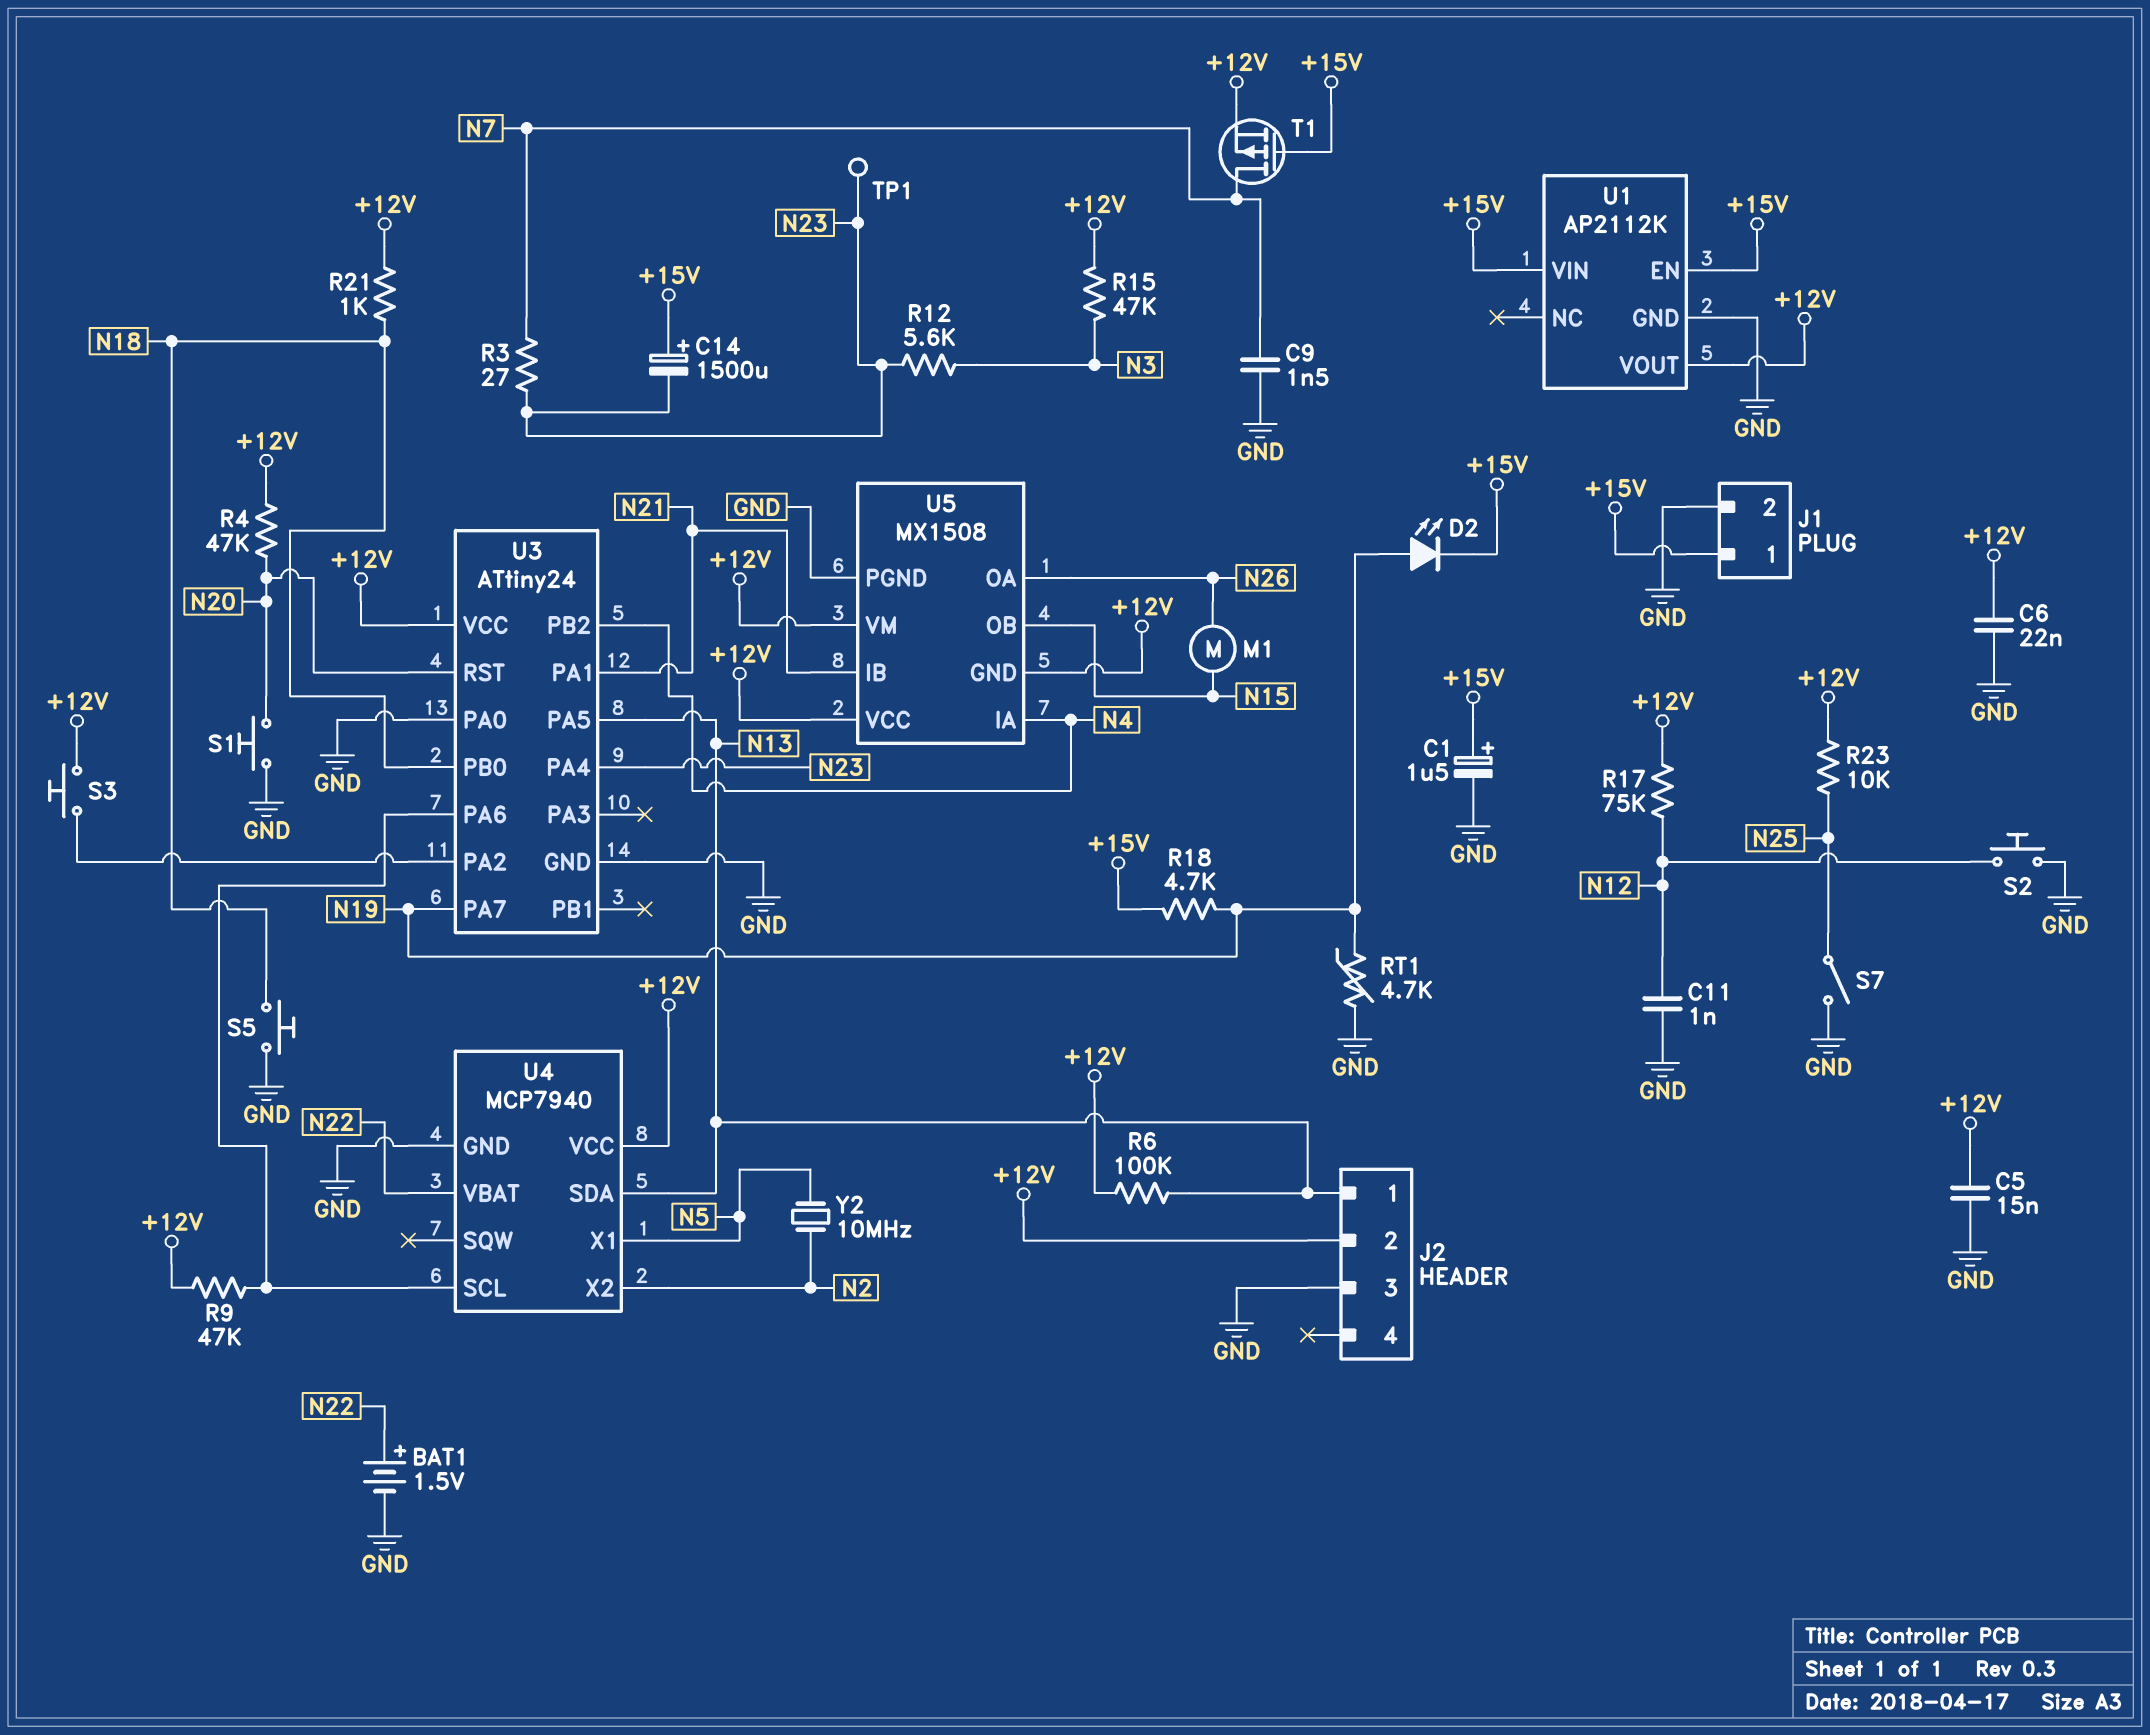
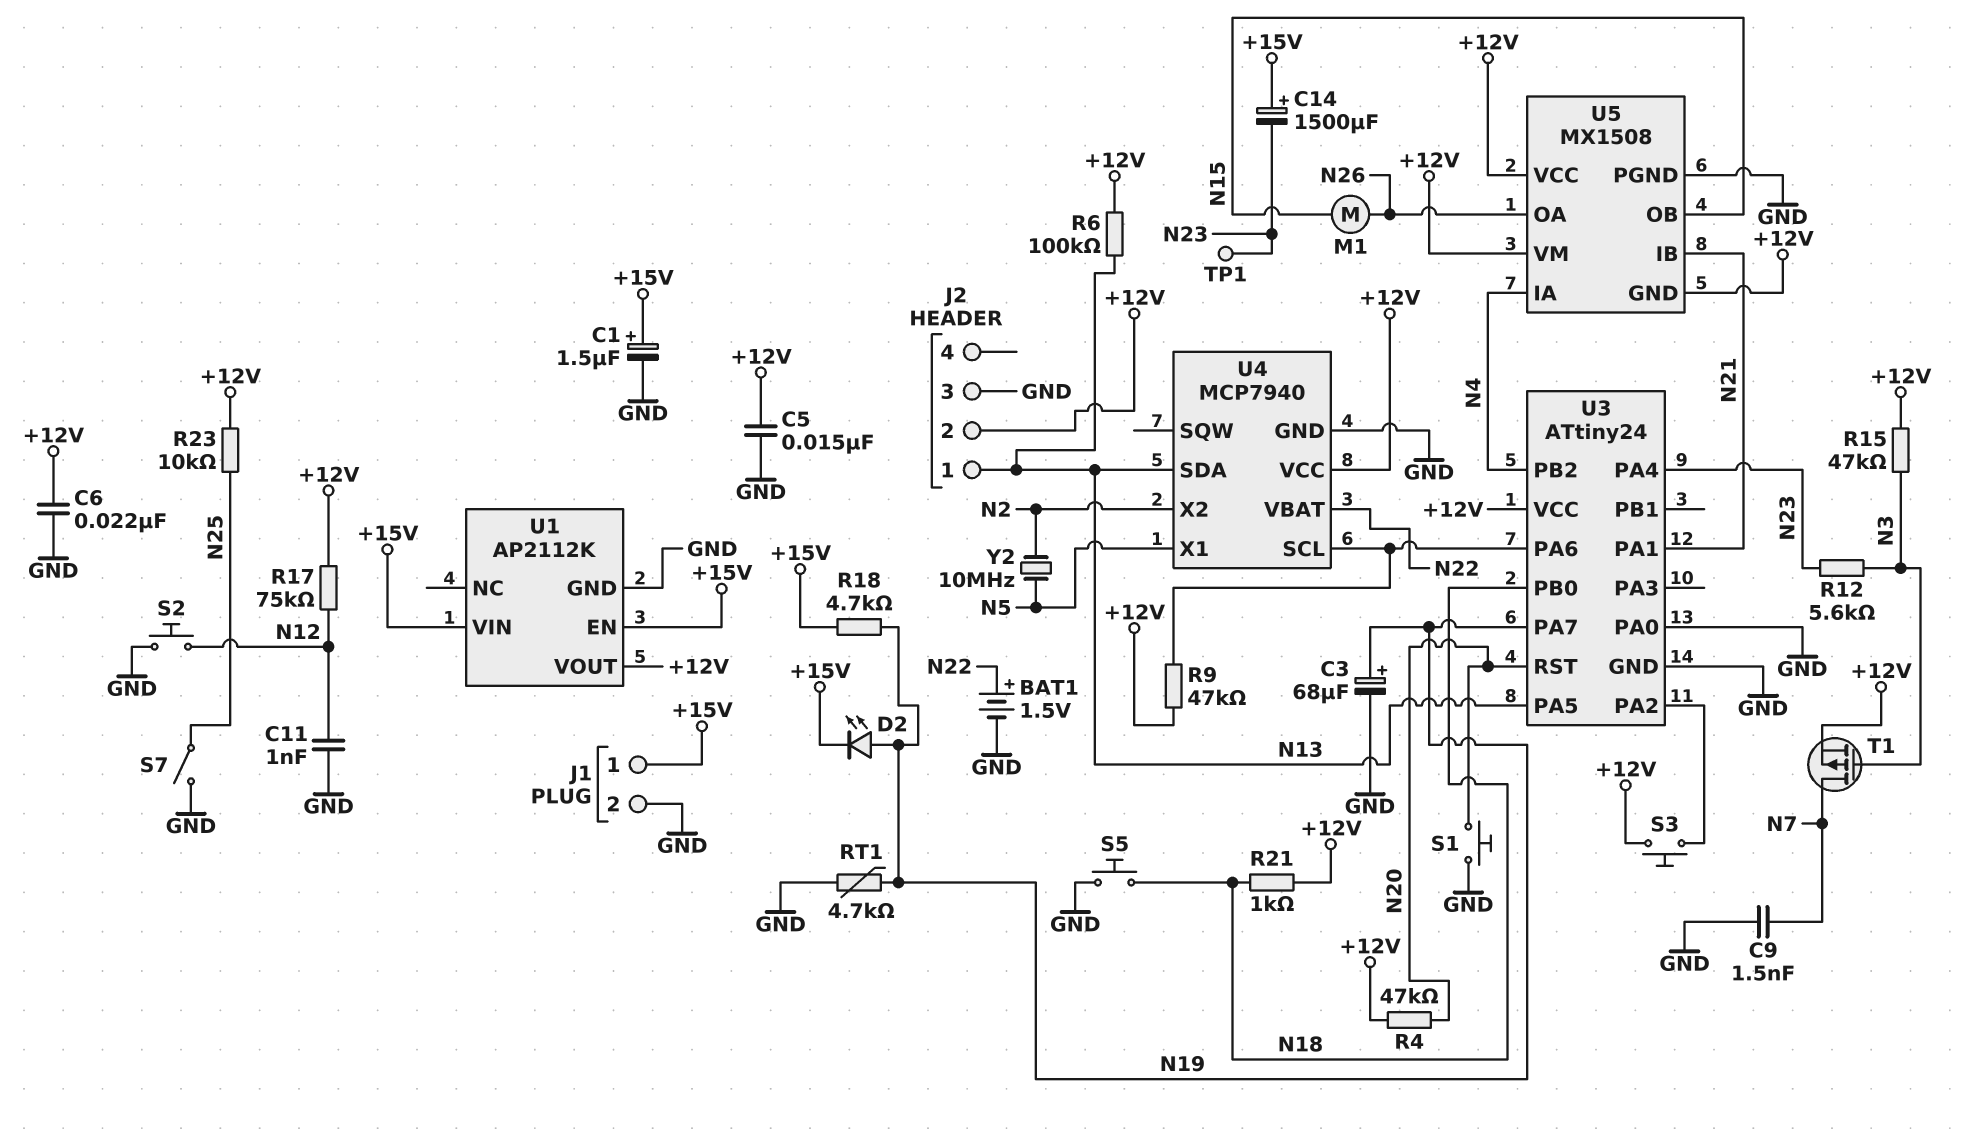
C3: none -> 68uF (plus N19, minus GND)
R3: 27 (N7, N23) -> none
T1: PMOS (G +15V, D N7, S +12V) -> PMOS (G N3, D N7, S +12V)

